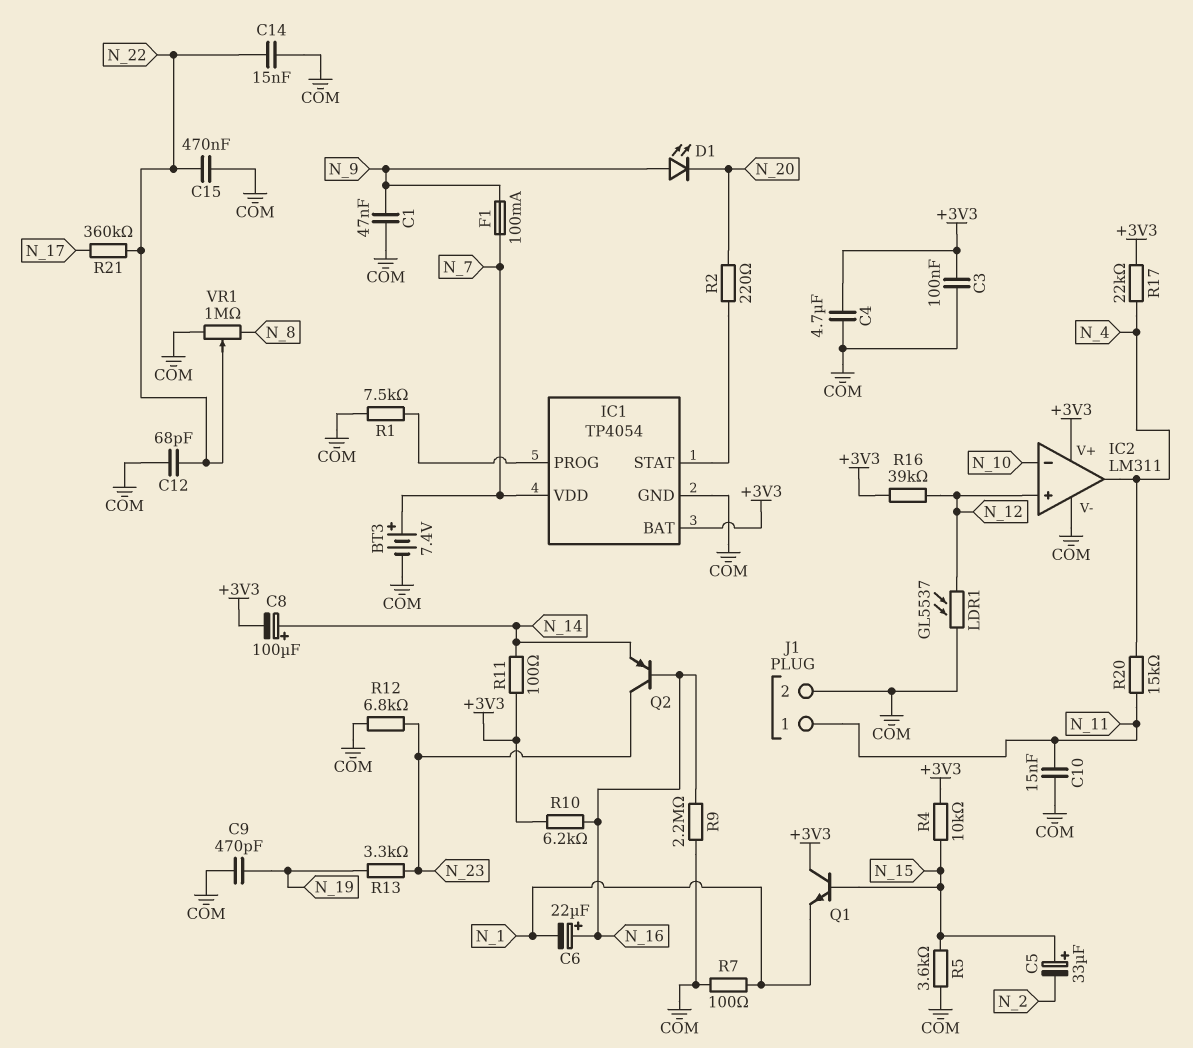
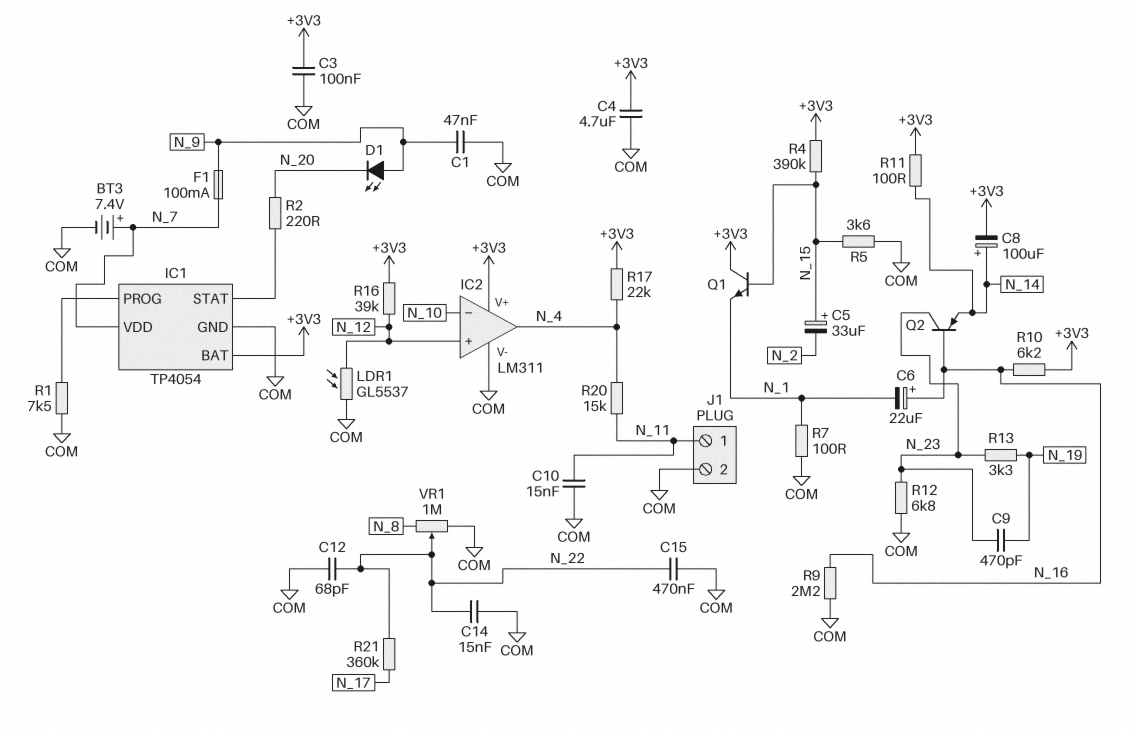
C9: 470pF (COM, N_19) -> 470pF (N_19, N_23)
R4: 10k (+3V3, N_15) -> 390k (+3V3, N_15)

